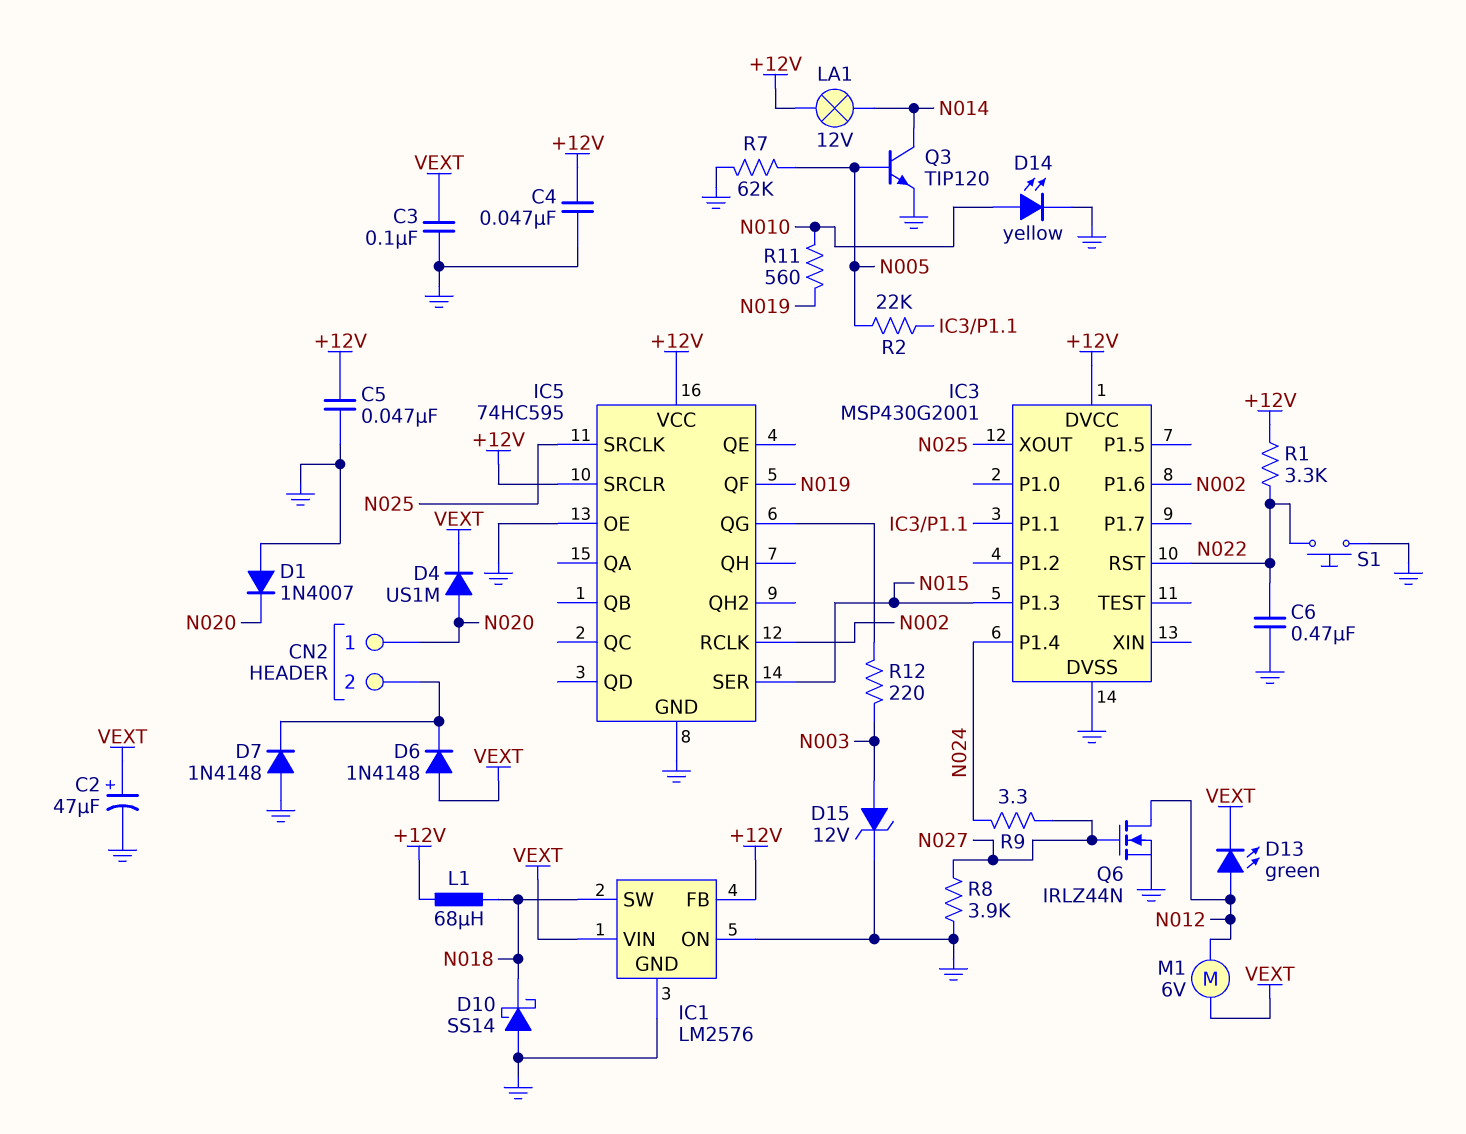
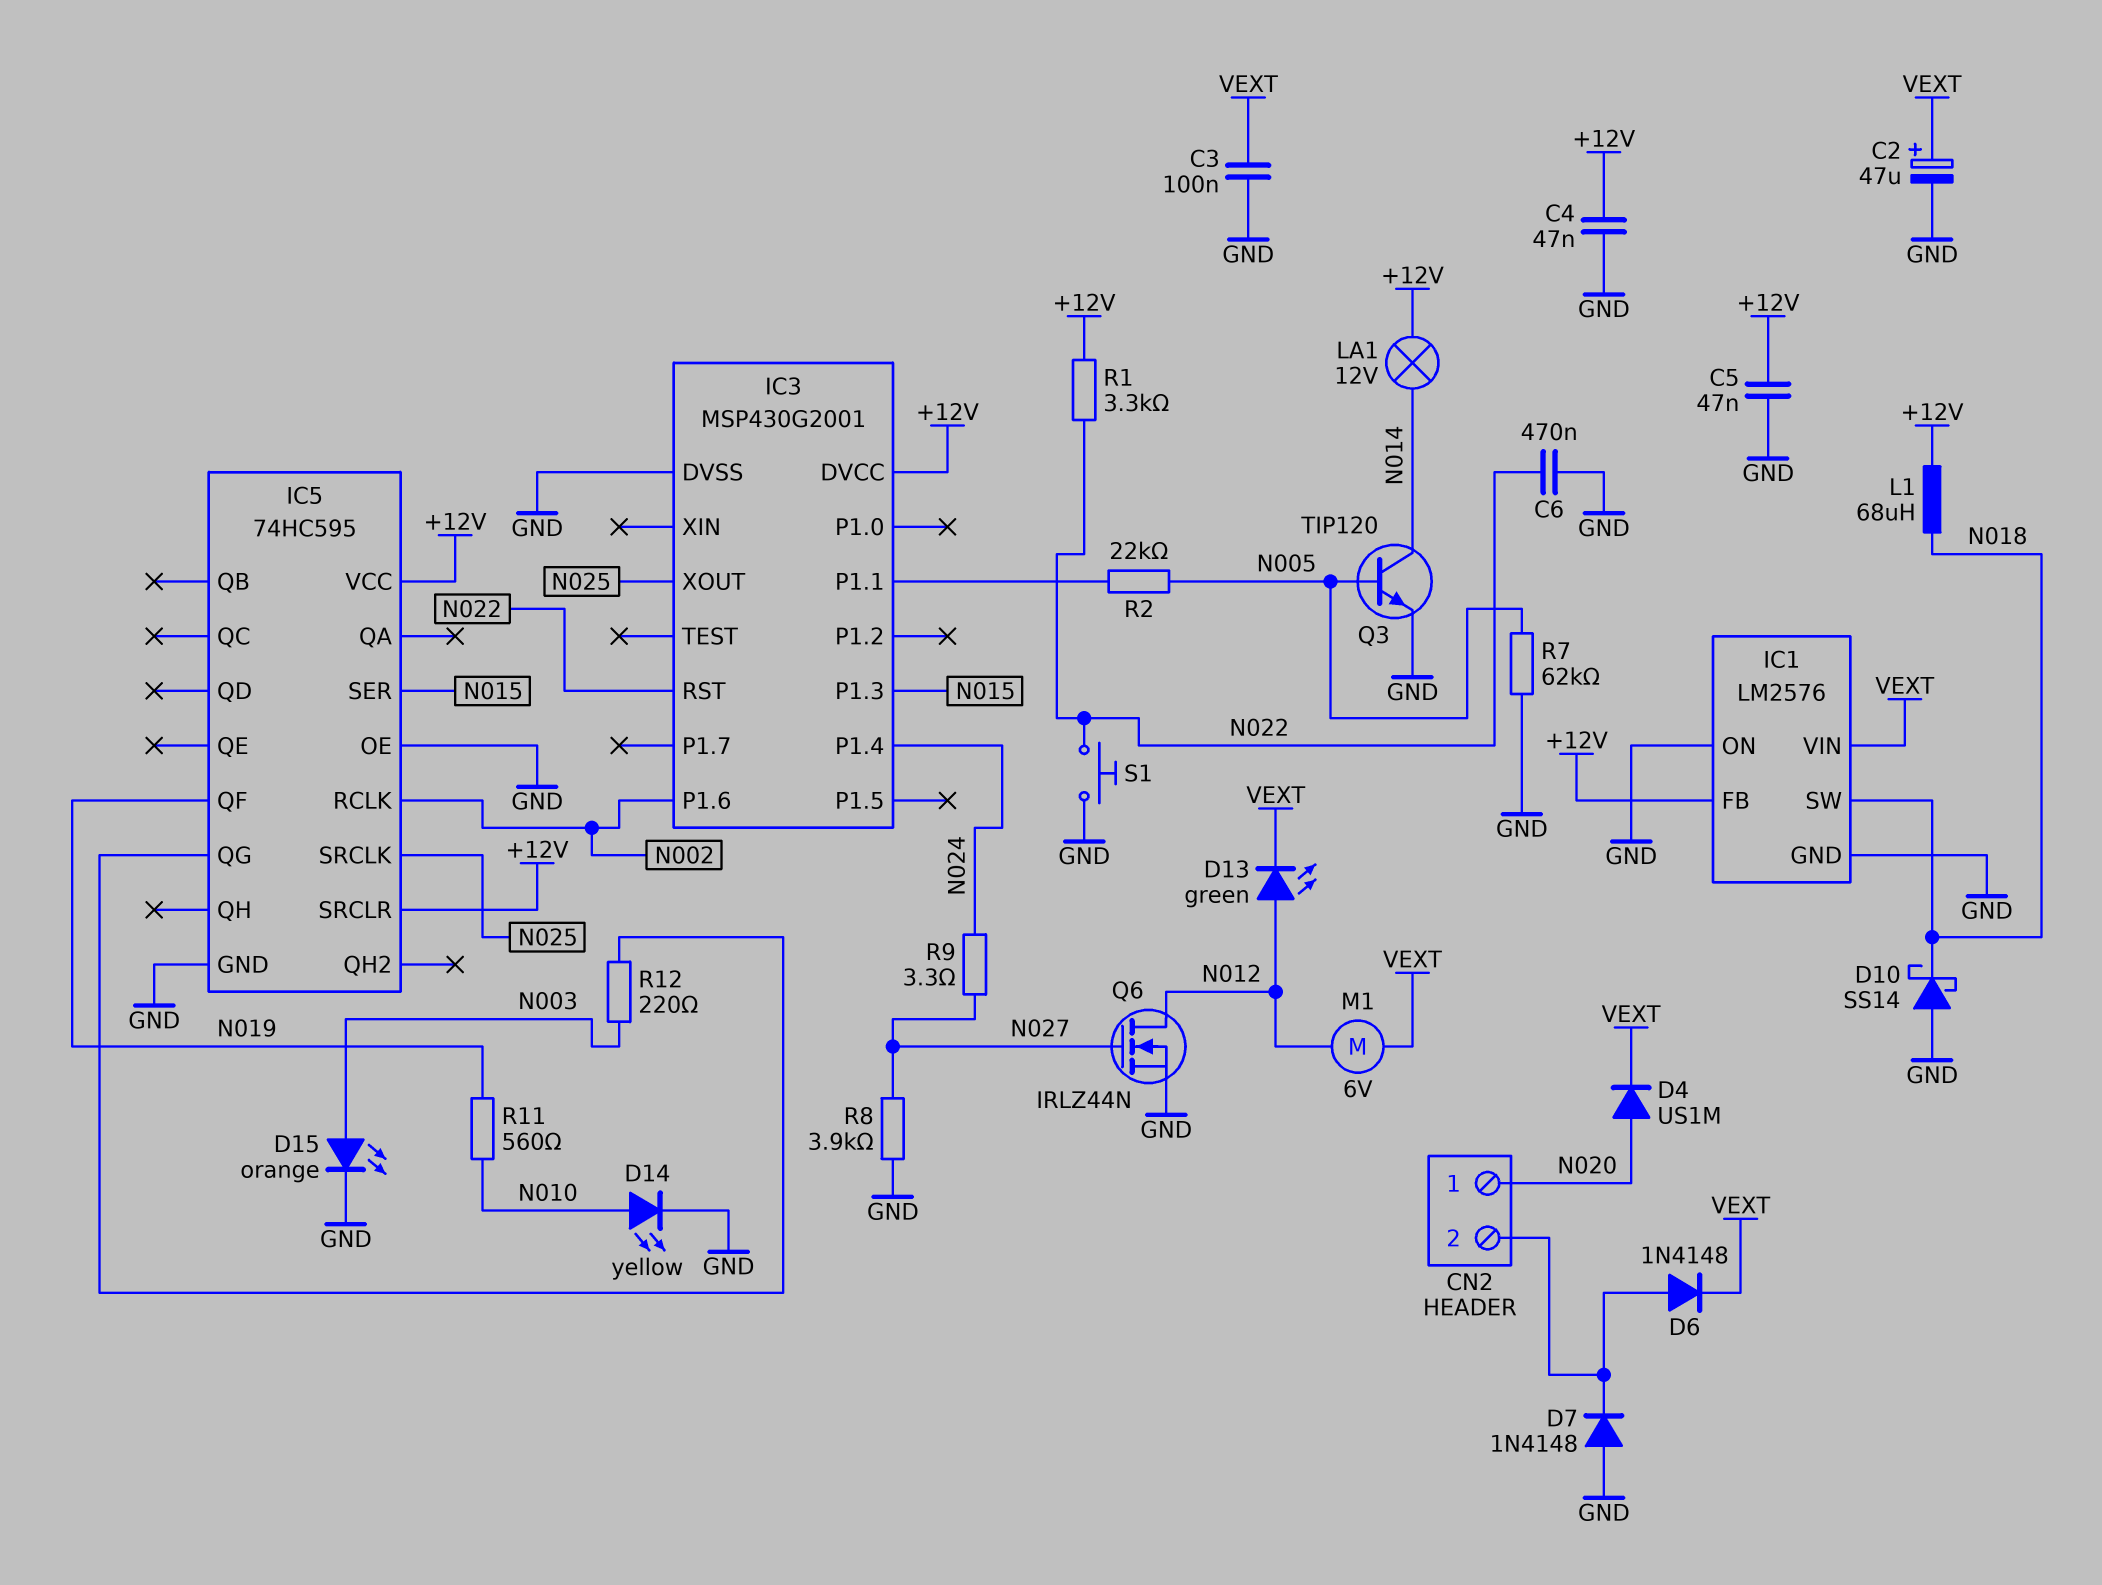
D1: diode 1N4007 (A GND, K N020) -> none
D6: diode 1N4148 (A VEXT, K CN2/2) -> diode 1N4148 (A CN2/2, K VEXT)
D15: zener 12V (A N003, K GND) -> LED orange (A N003, K GND)

